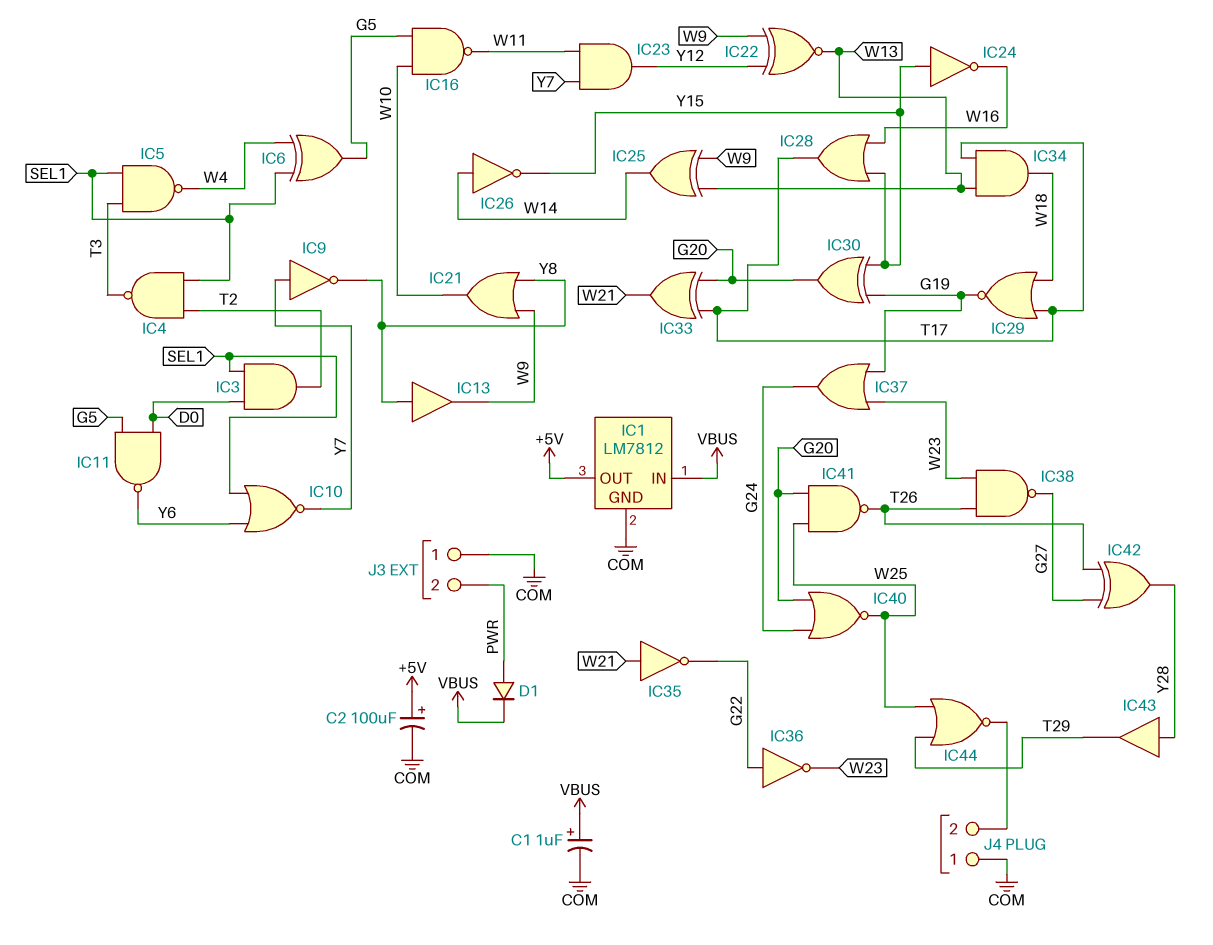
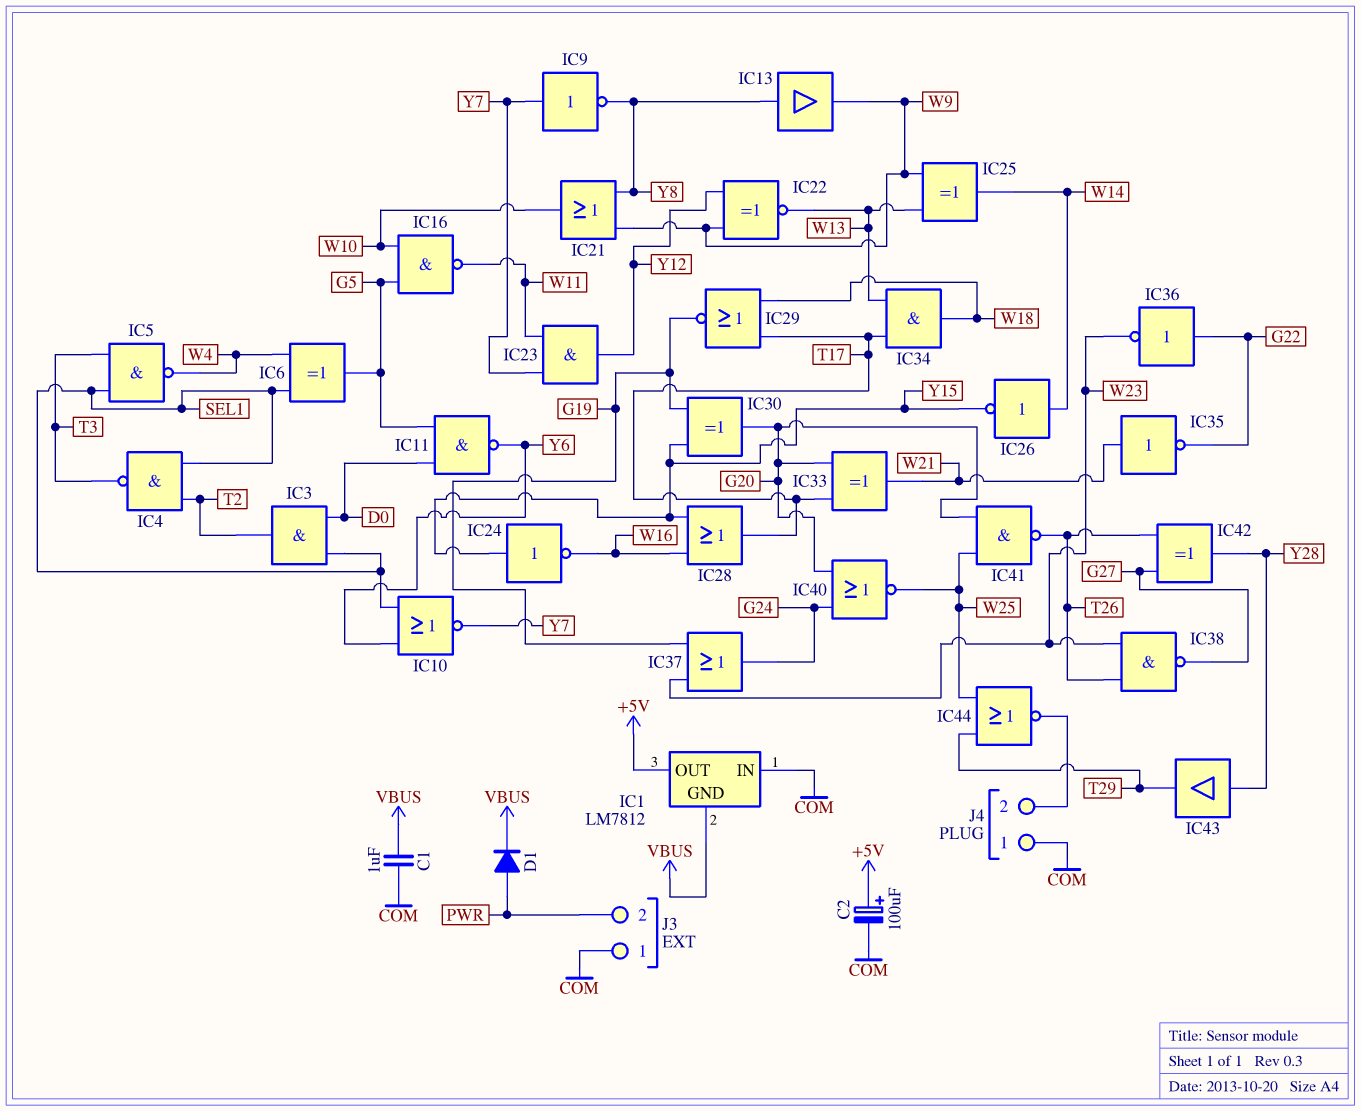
C1: 1uF (plus VBUS, minus COM) -> 1uF (COM, VBUS)
IC1 pin GND: COM -> VBUS
IC1 pin IN: VBUS -> COM

